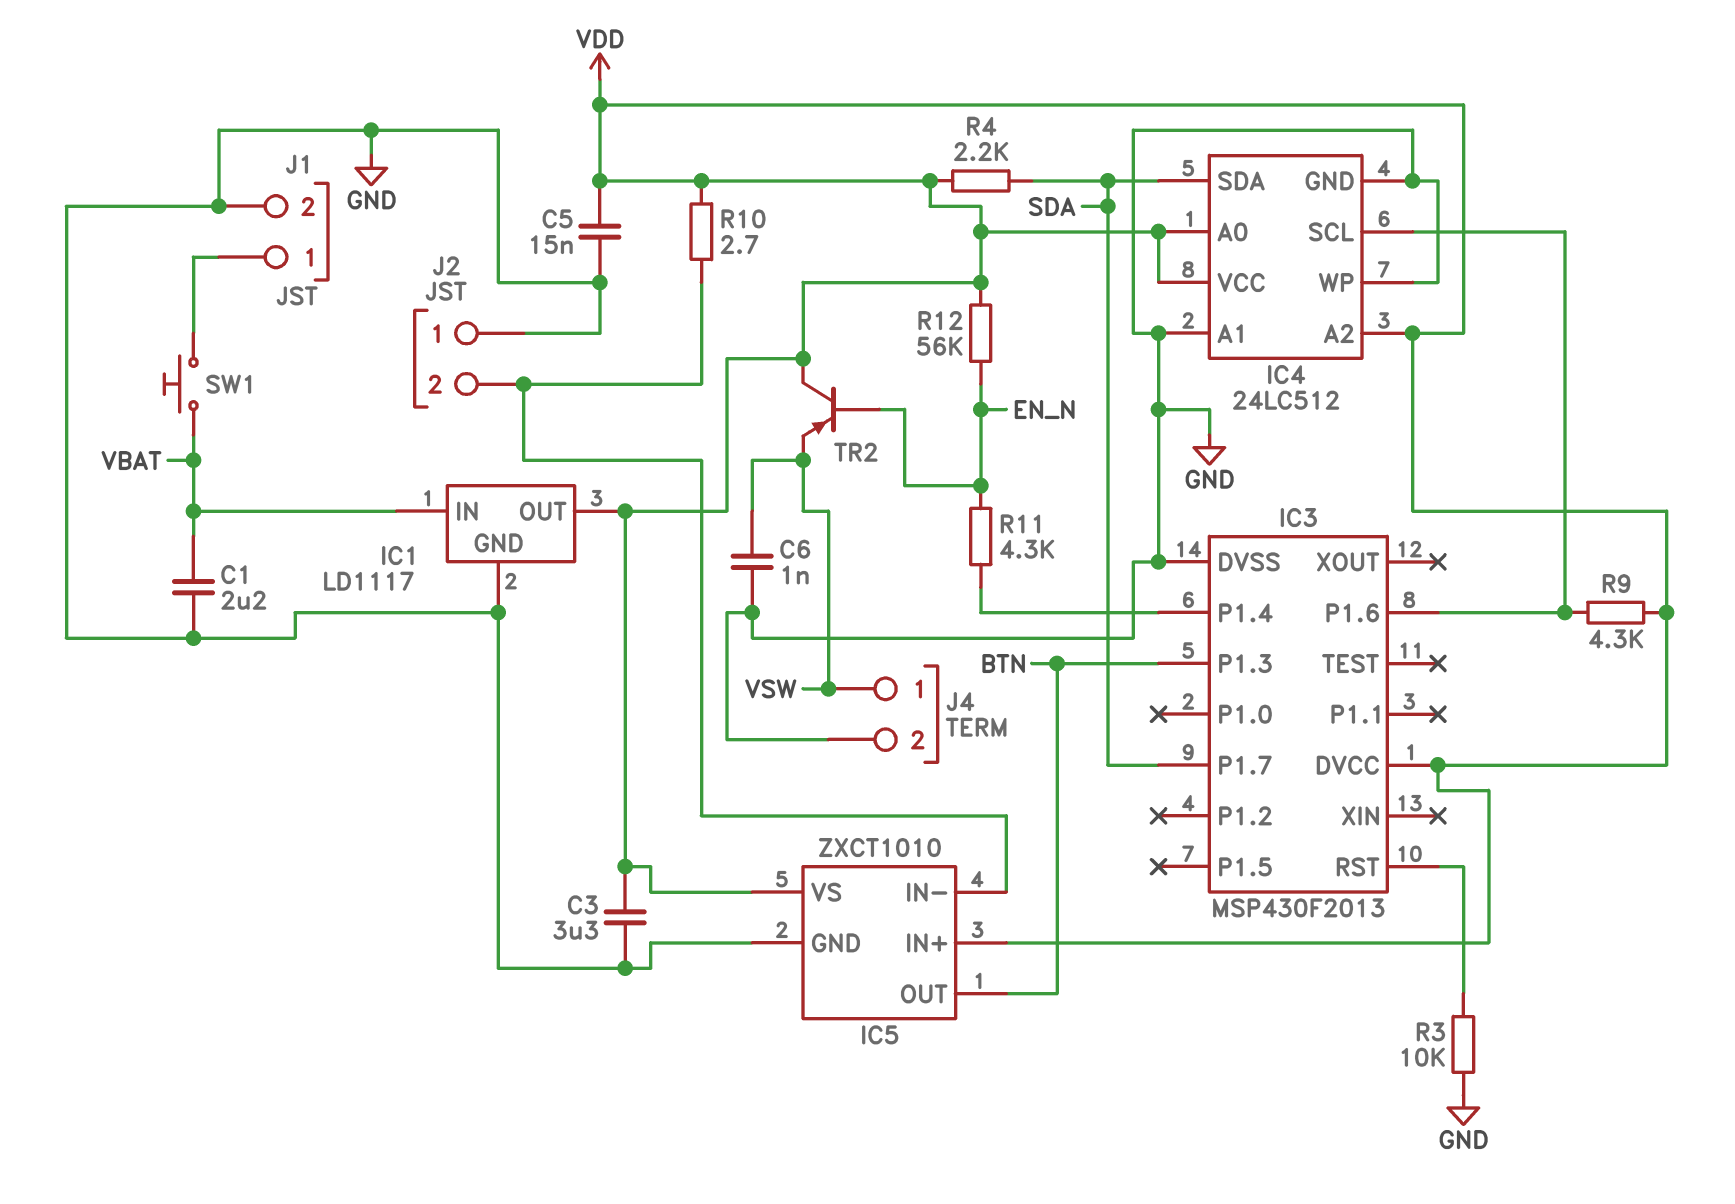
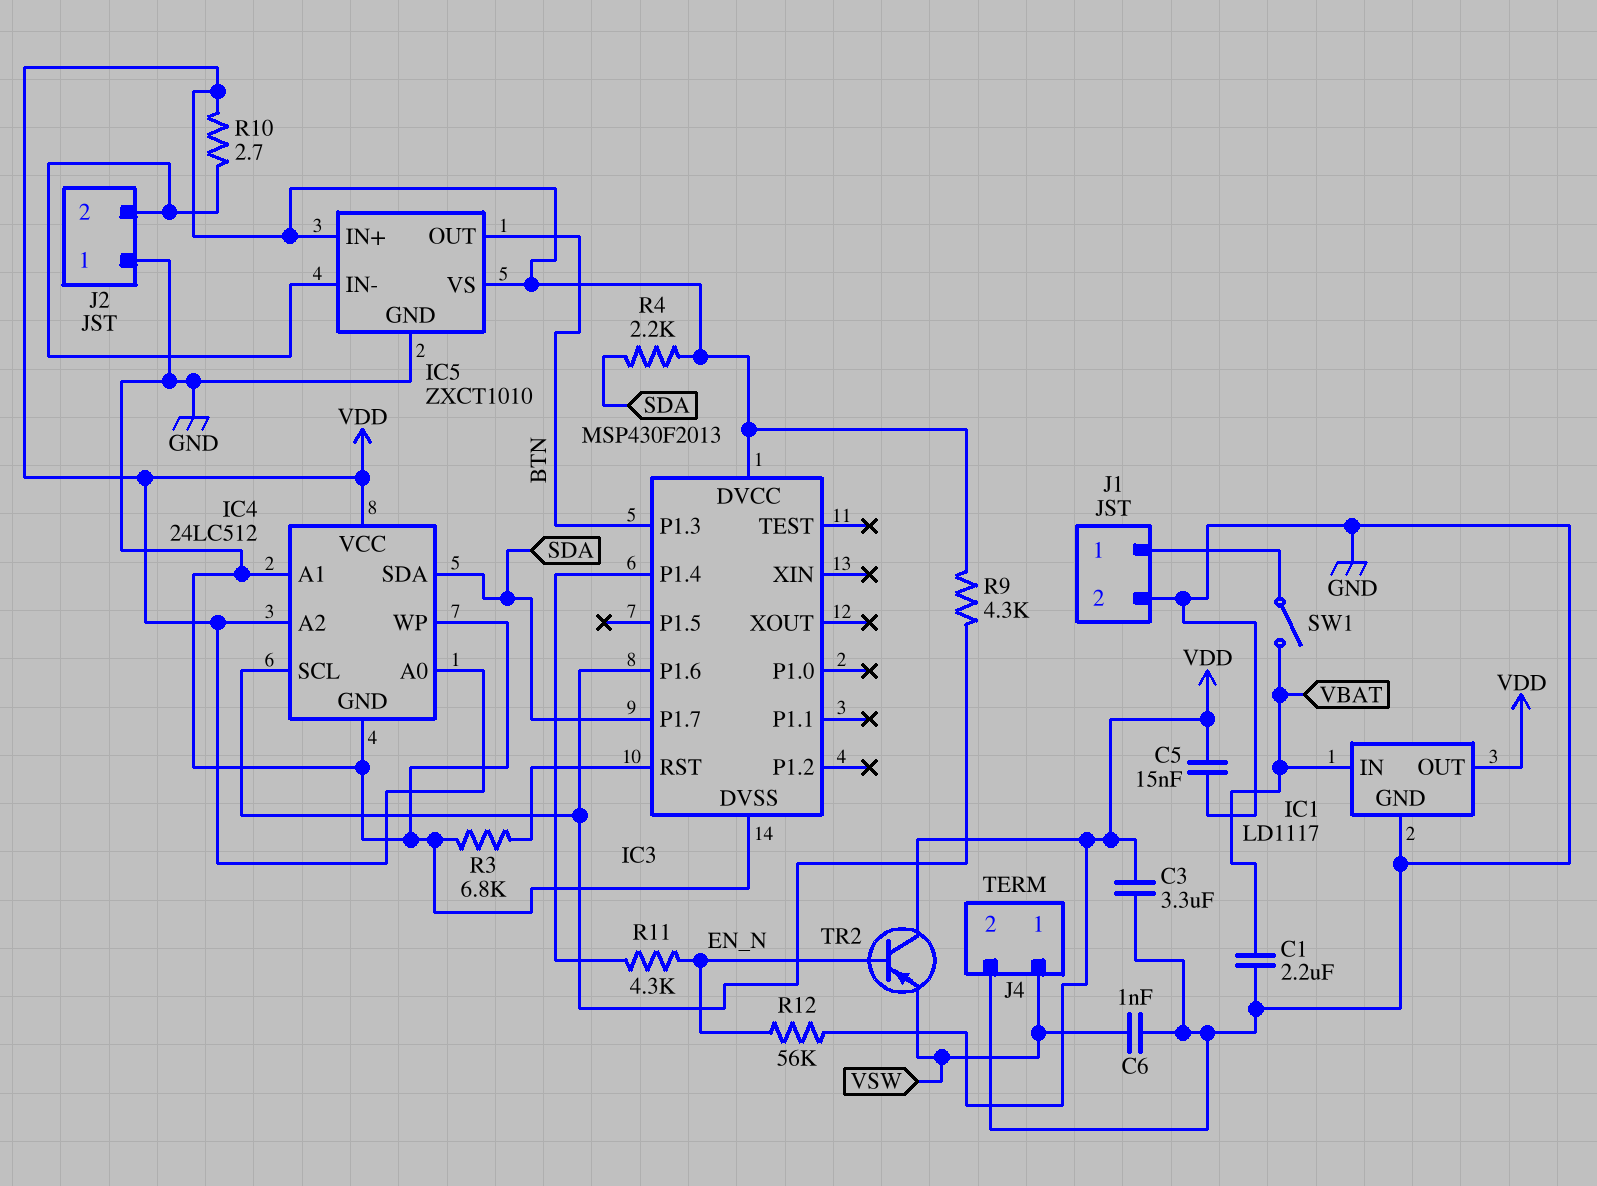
R3: 10k (GND, IC3/RST) -> 6.8k (GND, IC3/RST)
SW1: button (J1/1, VBAT) -> switch (J1/1, VBAT)

